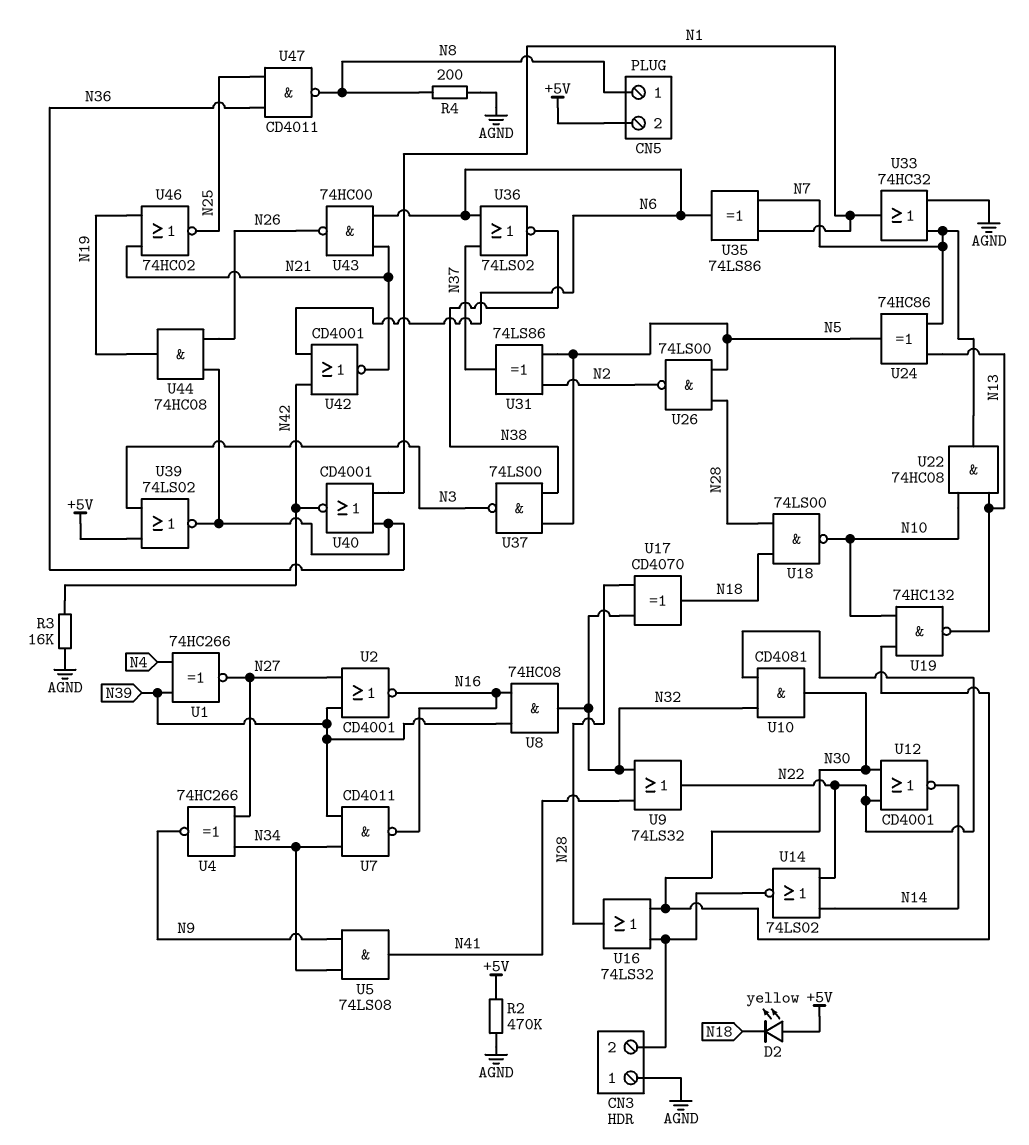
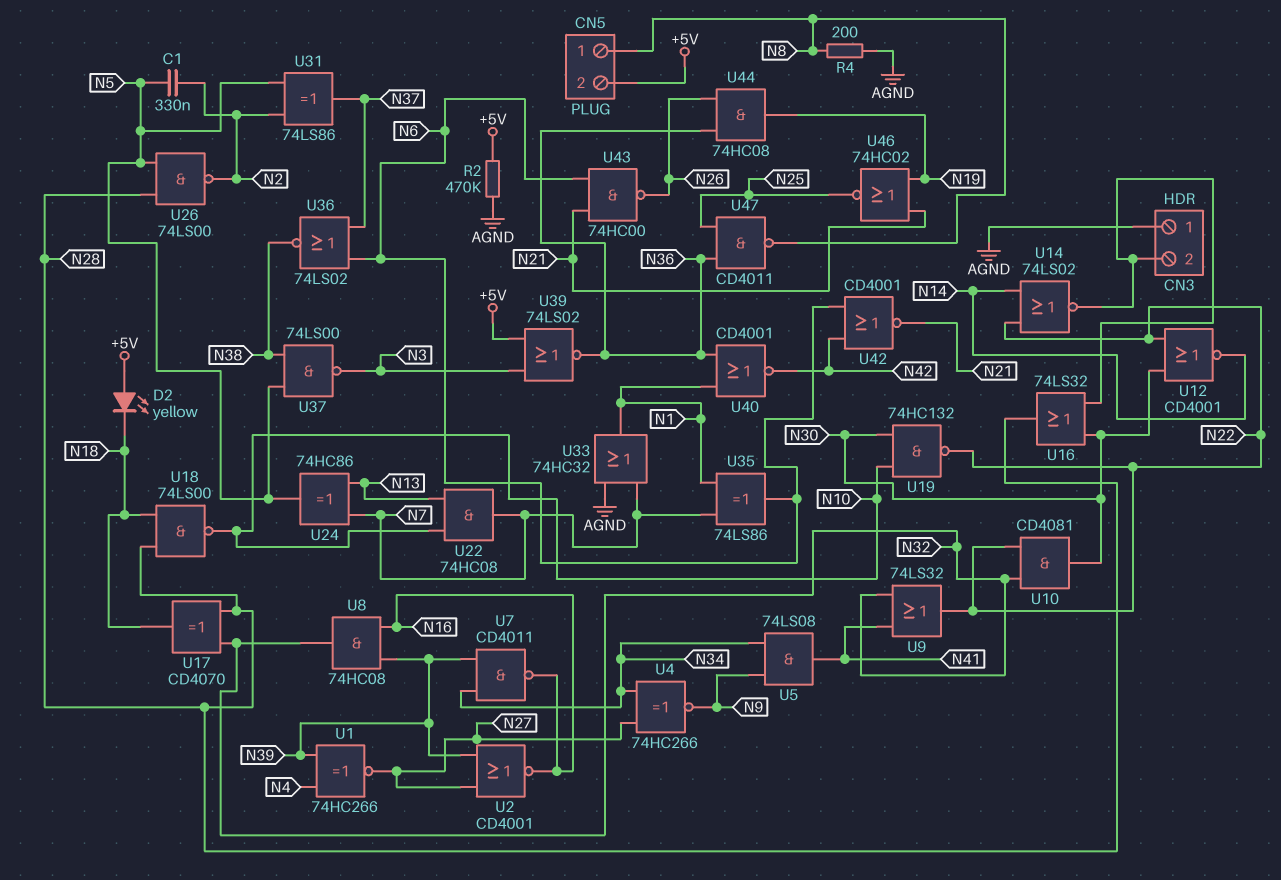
C1: none -> 330nF (N2, N5)
R3: 16k (AGND, N42) -> none
U19: NAND 74HC132 (in N10, in N30, out N13) -> NAND 74HC132 (in N10, in N30, out N22)

